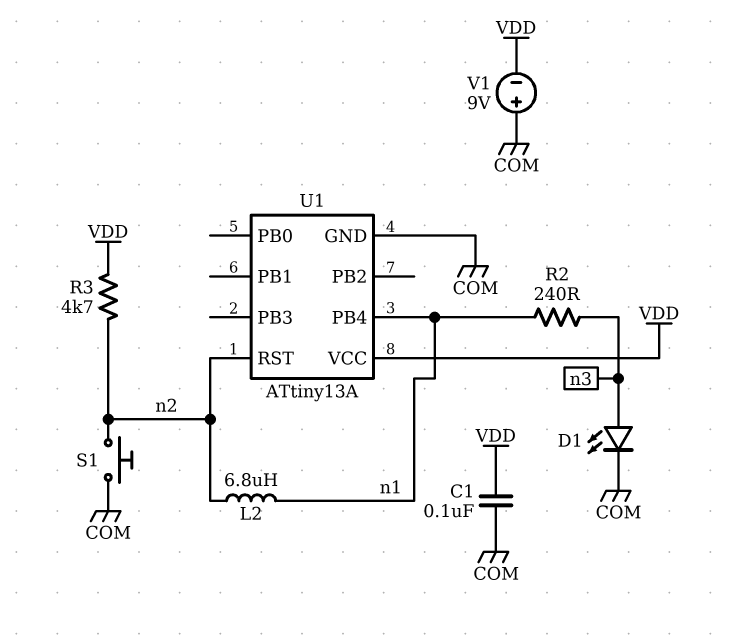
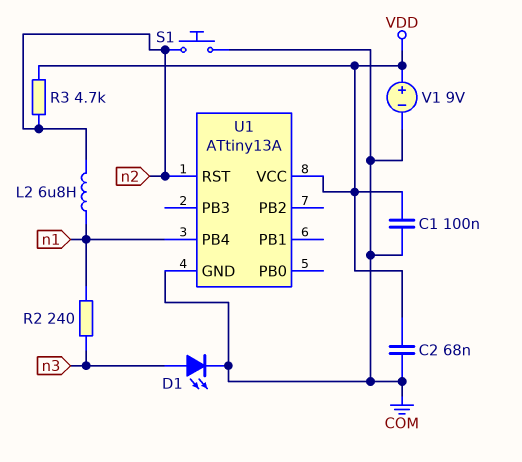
C2: none -> 68nF (COM, VDD)
V1: 9V (plus COM, minus VDD) -> 9V (plus VDD, minus COM)

